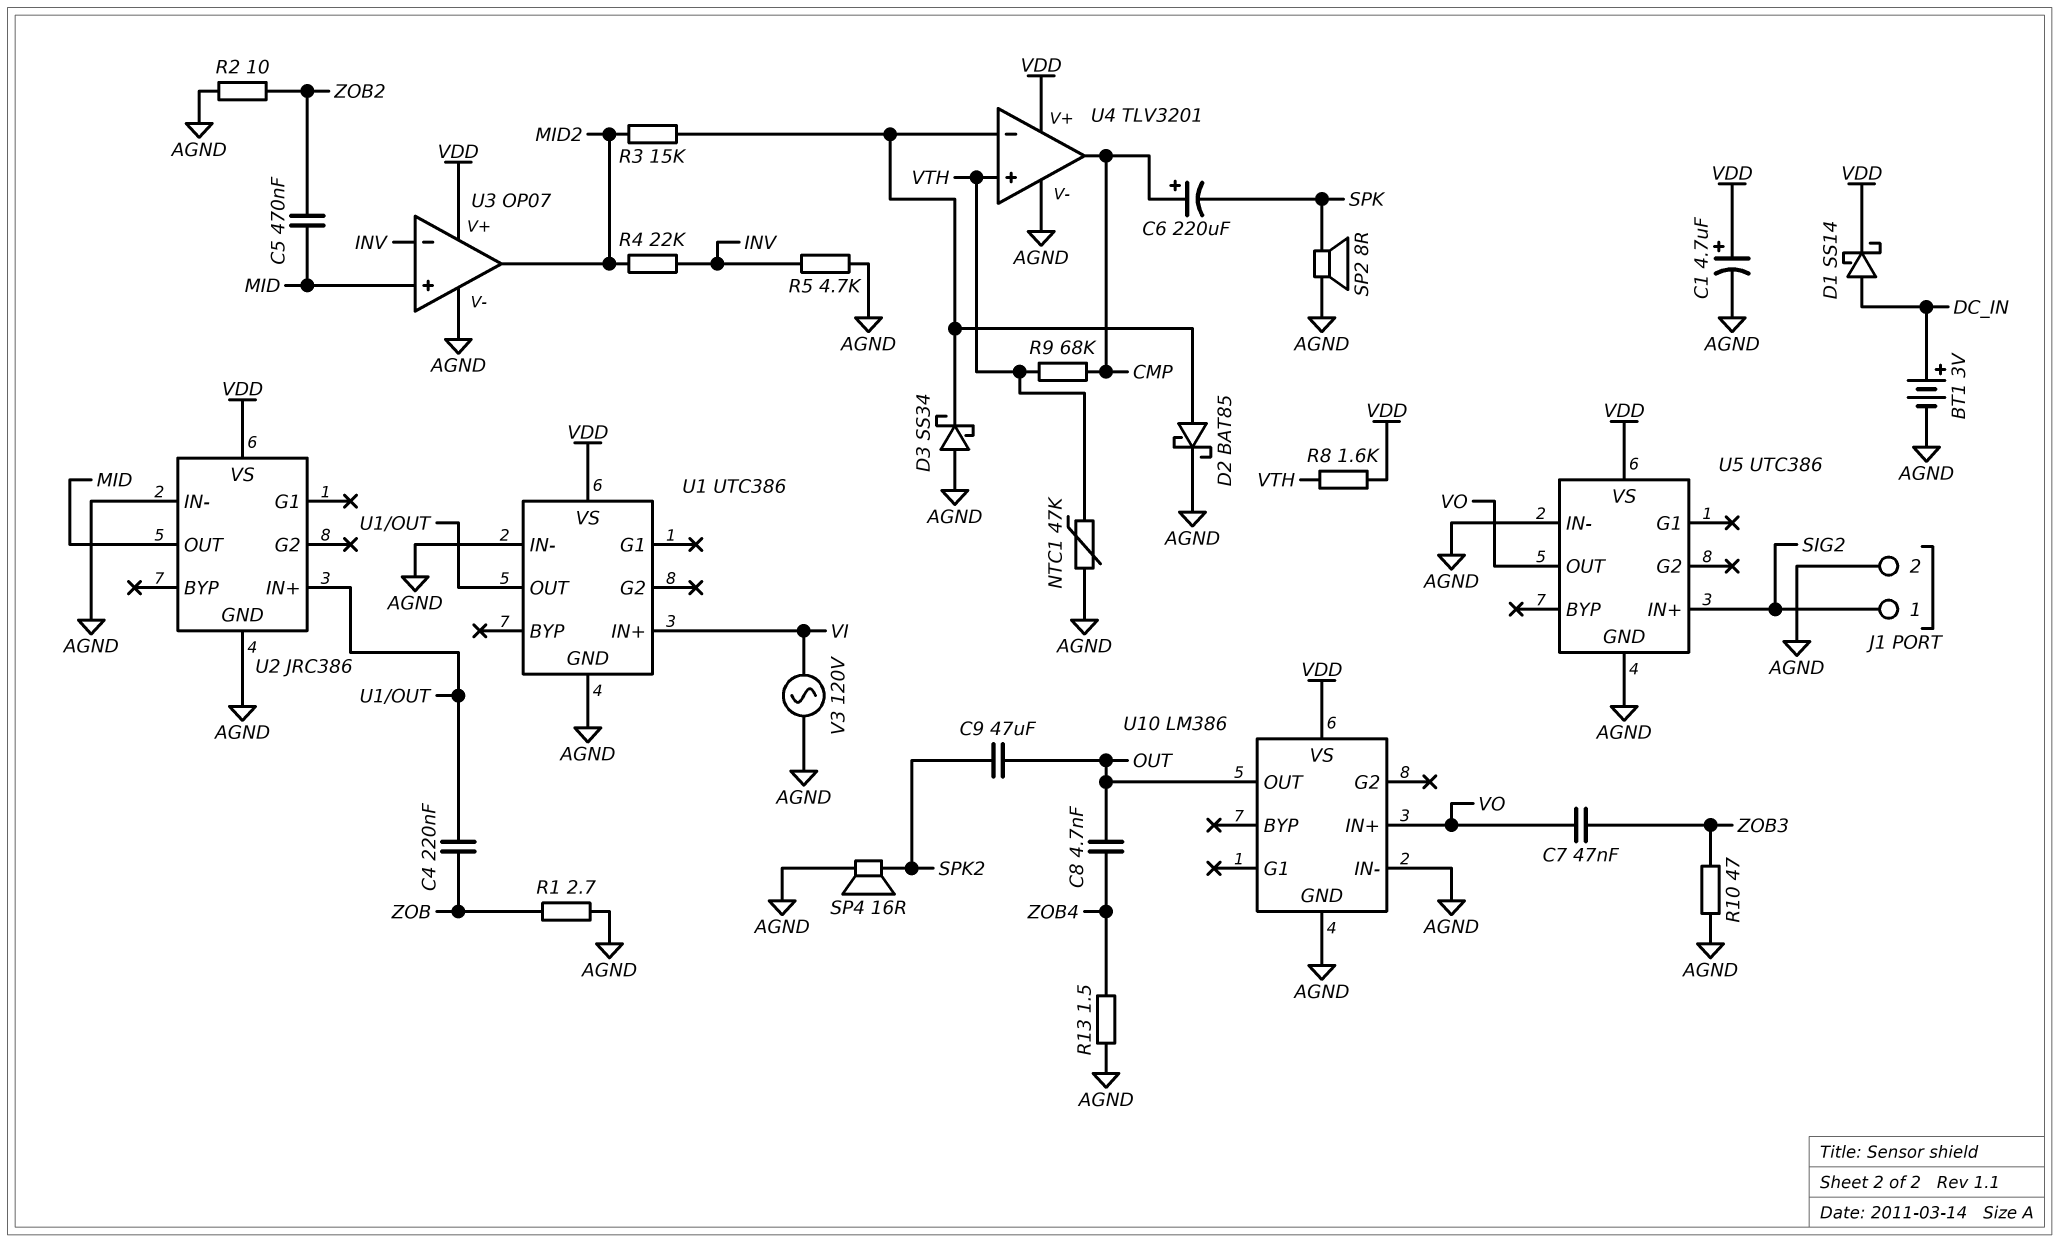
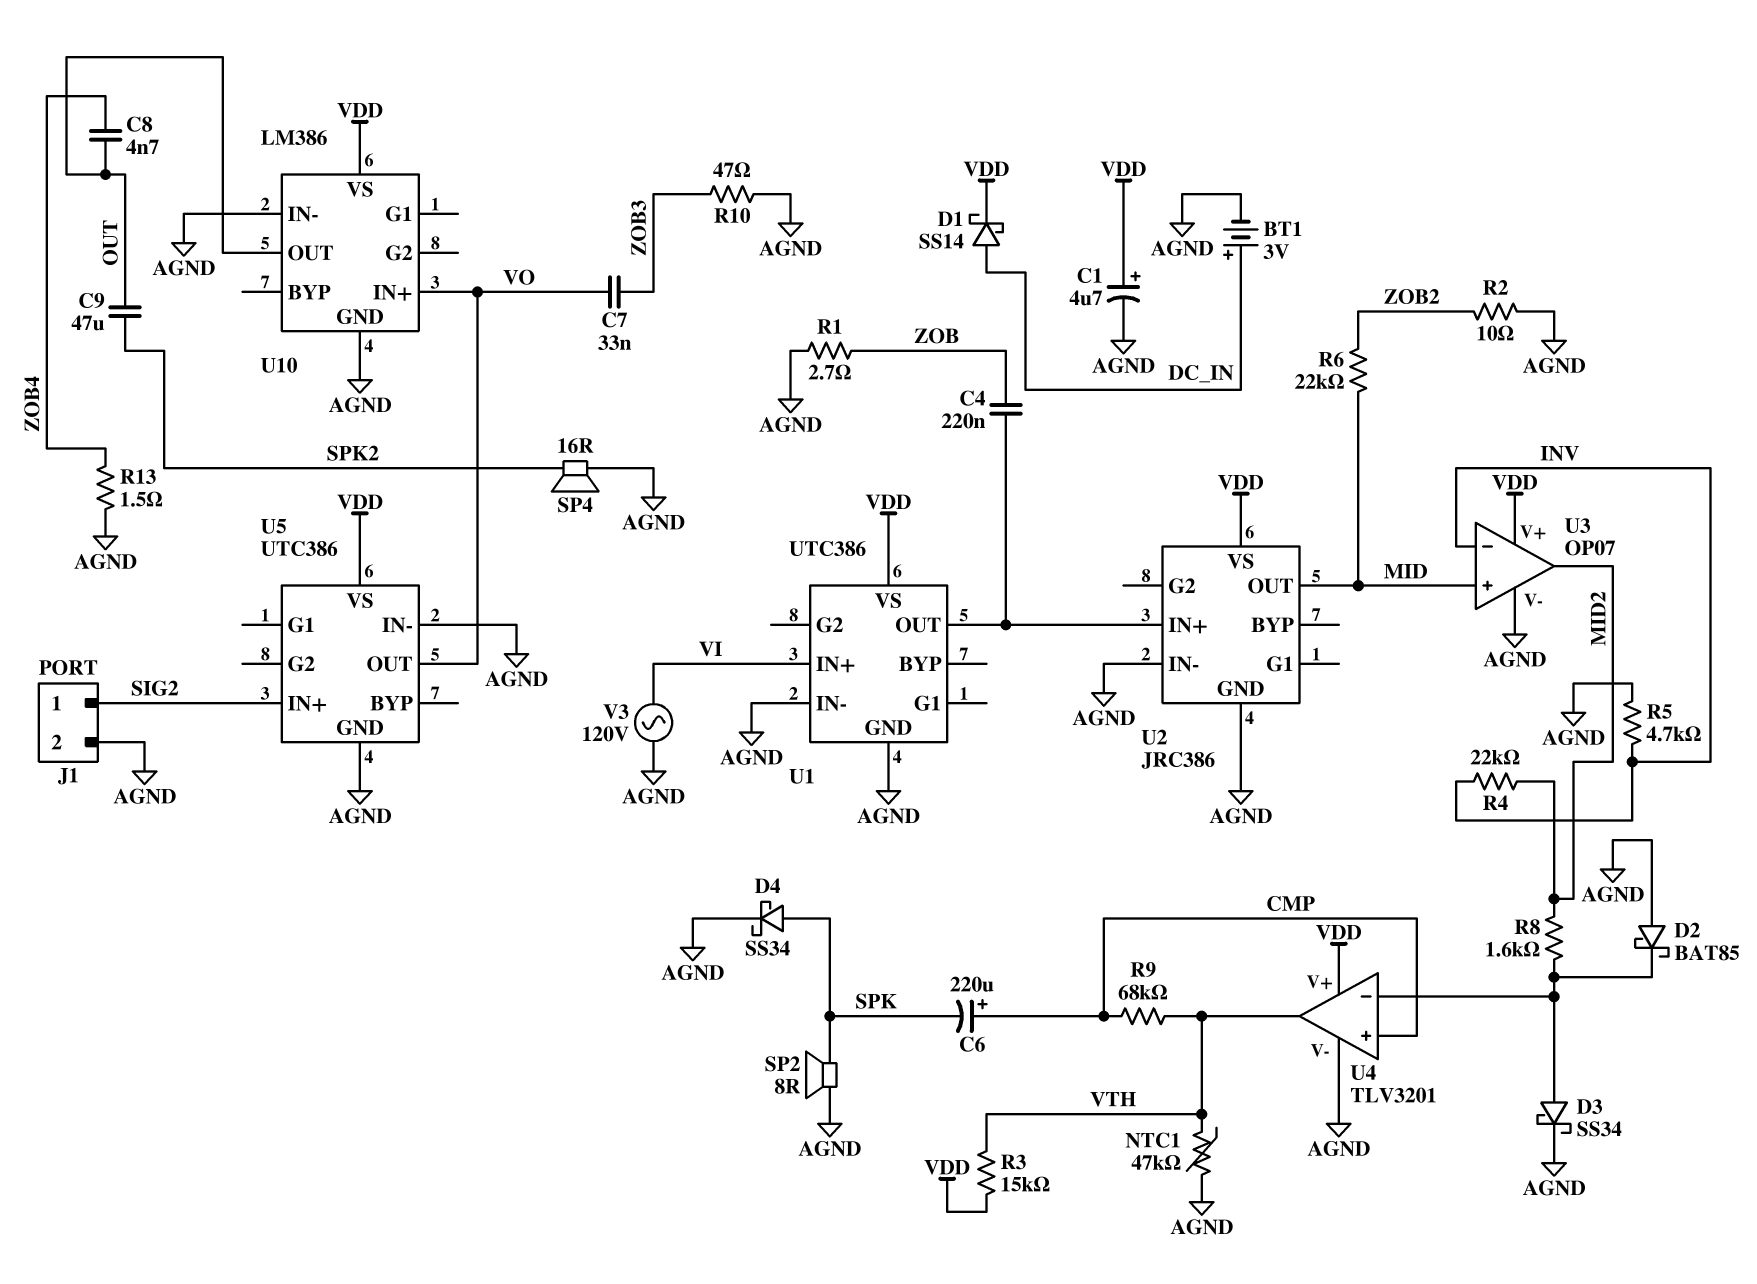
C5: 470nF (MID, ZOB2) -> none
C7: 47nF (VO, ZOB3) -> 33nF (VO, ZOB3)
D2: schottky BAT85 (A U4/in-, K AGND) -> schottky BAT85 (A AGND, K U4/in-)
D3: schottky SS34 (A AGND, K U4/in-) -> schottky SS34 (A U4/in-, K AGND)
D4: none -> schottky SS34 (A SPK, K AGND)
R3: 15k (MID2, U4/in-) -> 15k (VDD, VTH)
R6: none -> 22k (MID, ZOB2)
R8: 1.6k (VDD, VTH) -> 1.6k (MID2, U4/in-)
U4 pin in+: VTH -> CMP
U4 pin out: CMP -> VTH

